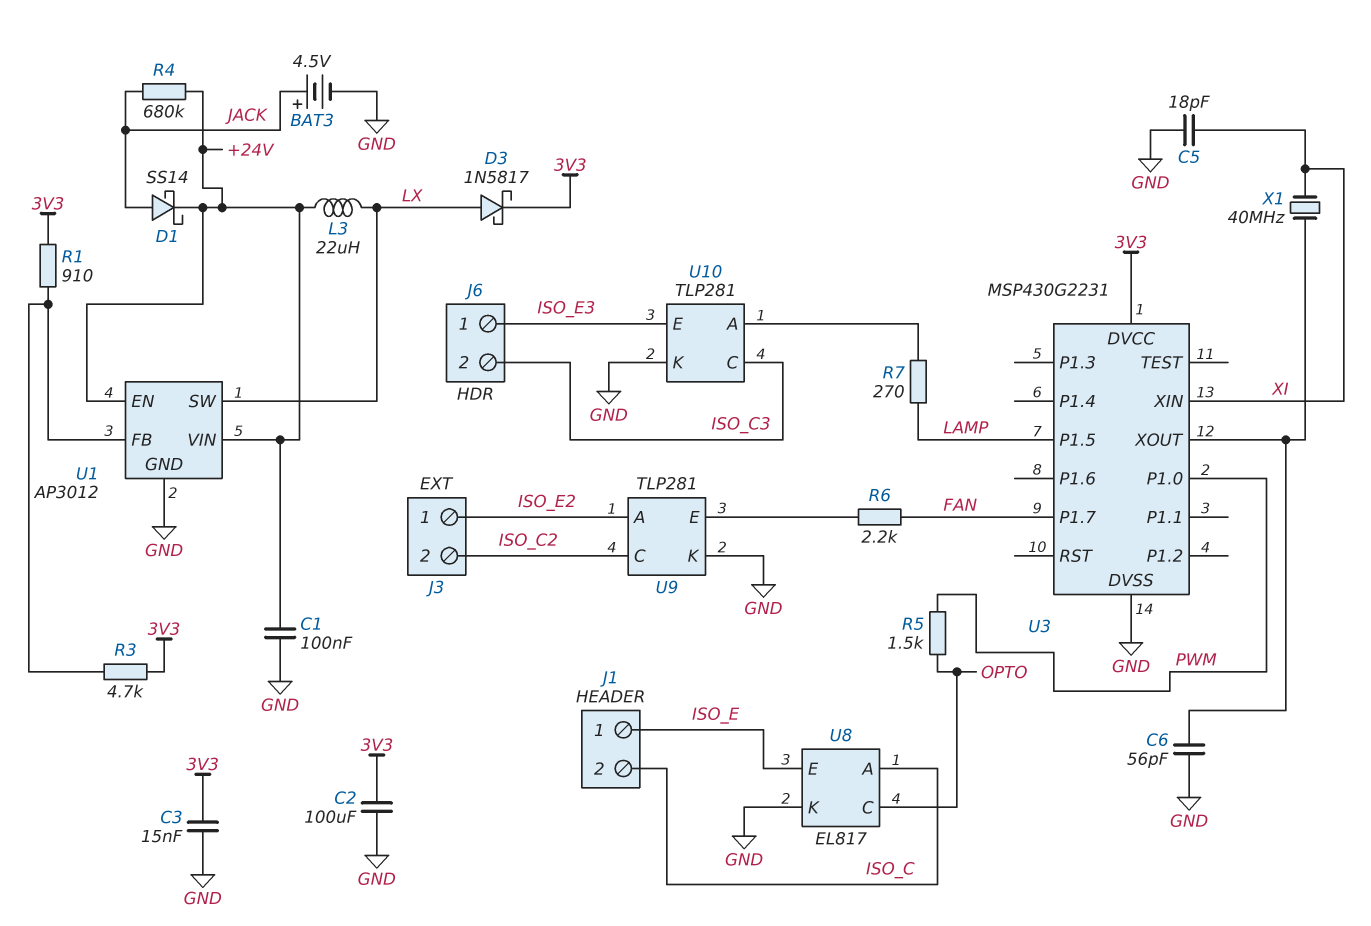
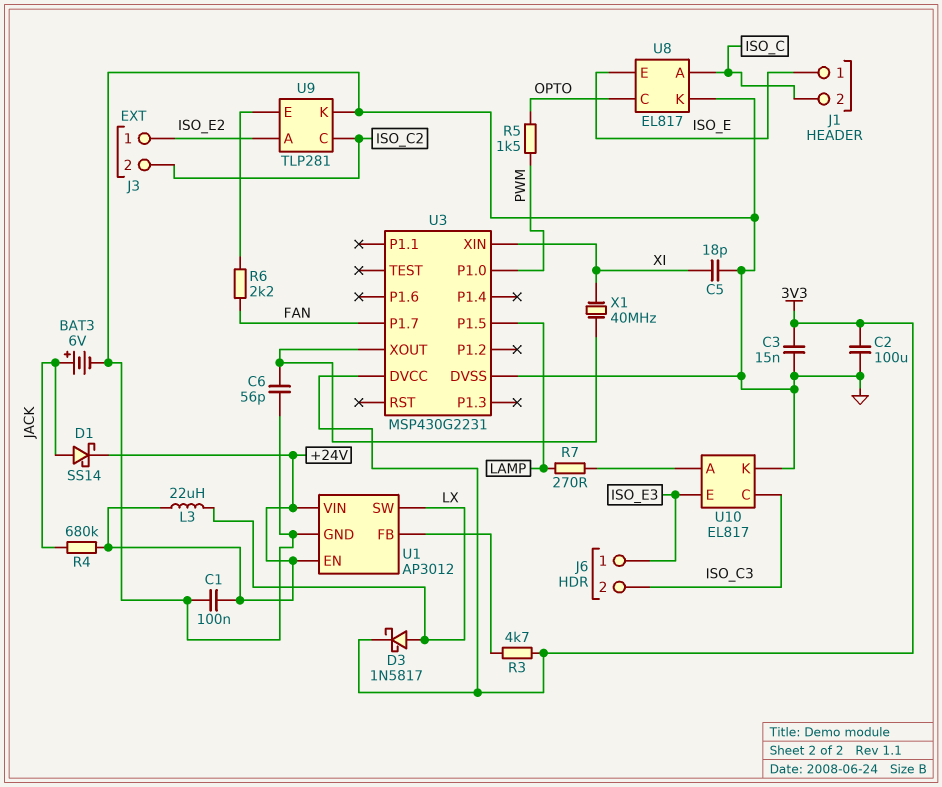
BAT3: 4.5V (plus JACK, minus GND) -> 6V (plus JACK, minus GND)
R1: 910 (3V3, U1/FB) -> none
U10: TLP281 -> EL817

